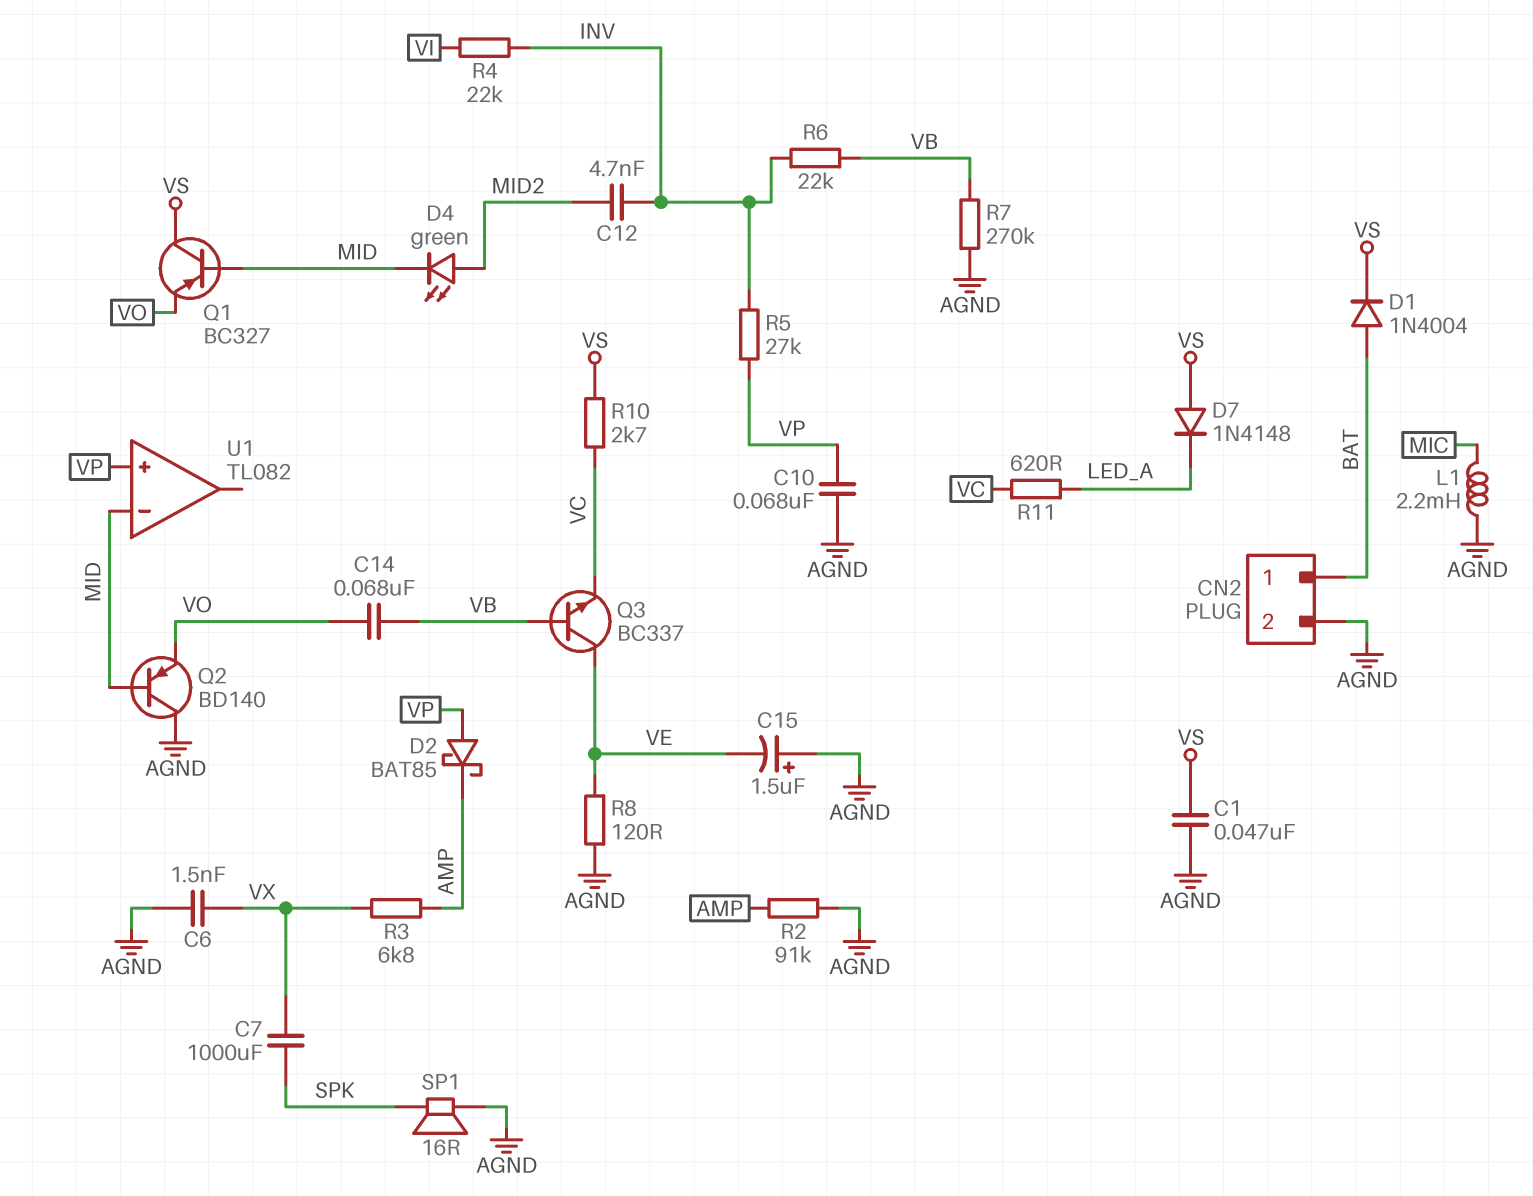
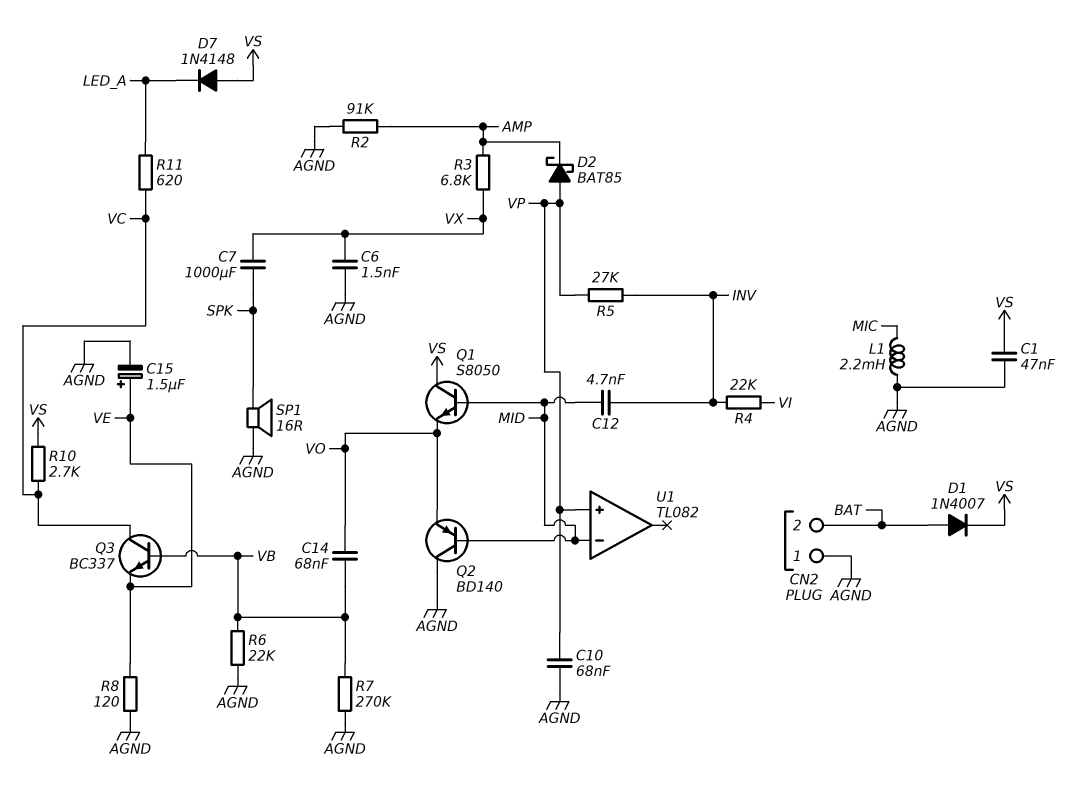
C12: 4.7nF (INV, MID2) -> 4.7nF (INV, MID)
C15: 1.5uF (plus AGND, minus VE) -> 1.5uF (plus VE, minus AGND)
CN2 pin 1: BAT -> AGND
CN2 pin 2: AGND -> BAT
D1: diode 1N4004 (A BAT, K VS) -> diode 1N4007 (A BAT, K VS)
D4: LED green (A MID2, K MID) -> none
Q1: PNP BC327 (B MID, C VS, E VO) -> NPN S8050 (B MID, C VS, E VO)
Q3: NPN BC337 (B VB, C VE, E VC) -> NPN BC337 (B VB, C VC, E VE)
R6: 22k (INV, VB) -> 22k (AGND, VB)

